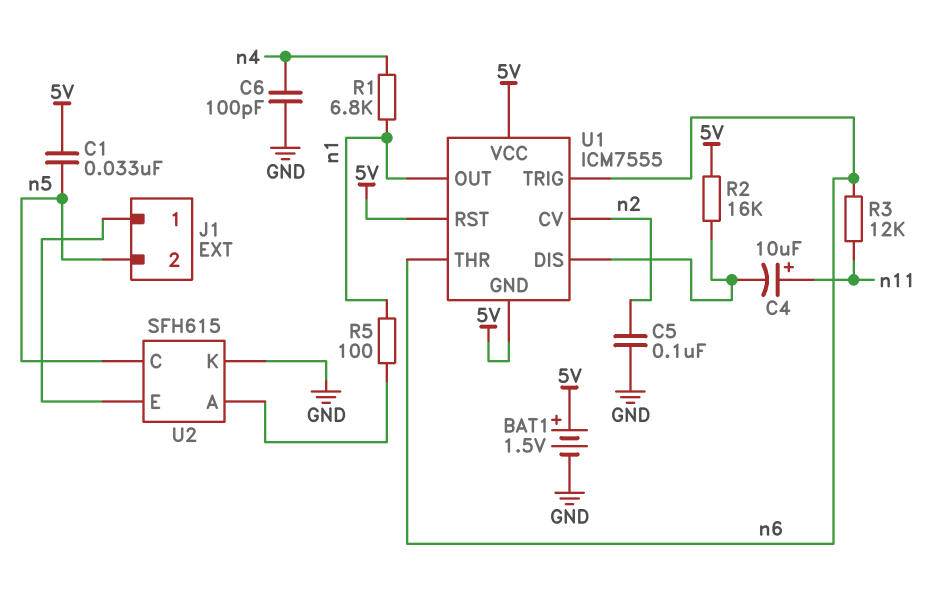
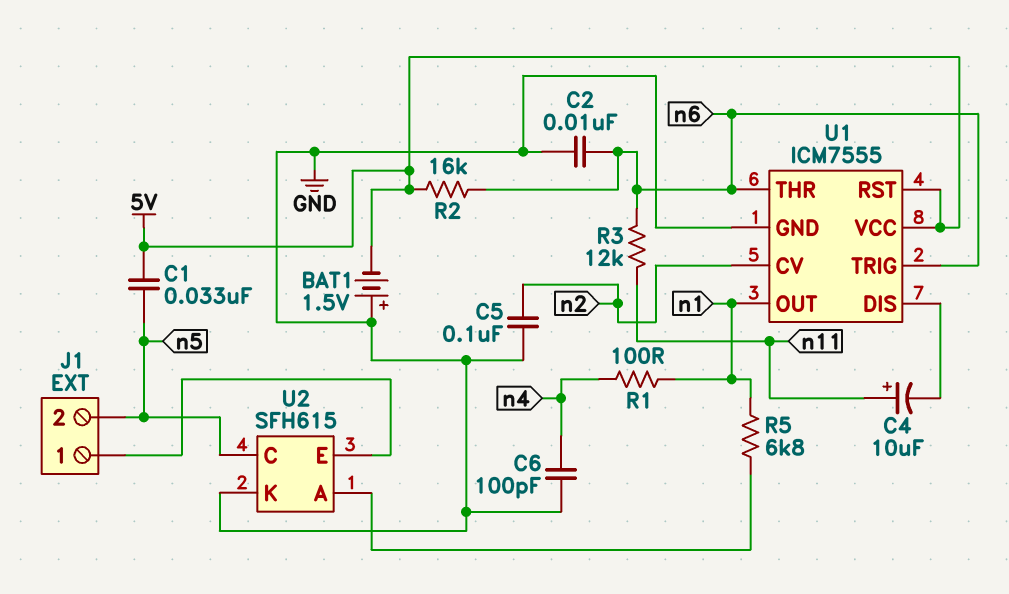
BAT1: 1.5V (plus 5V, minus GND) -> 1.5V (plus GND, minus 5V)
C2: none -> 10nF (GND, n6)
R1: 6.8k (n1, n4) -> 100 (n1, n4)
R2: 16k (5V, U1/DIS) -> 16k (5V, n6)
R5: 100 (U2/A, n1) -> 6.8k (U2/A, n1)
U1 pin GND: 5V -> GND

